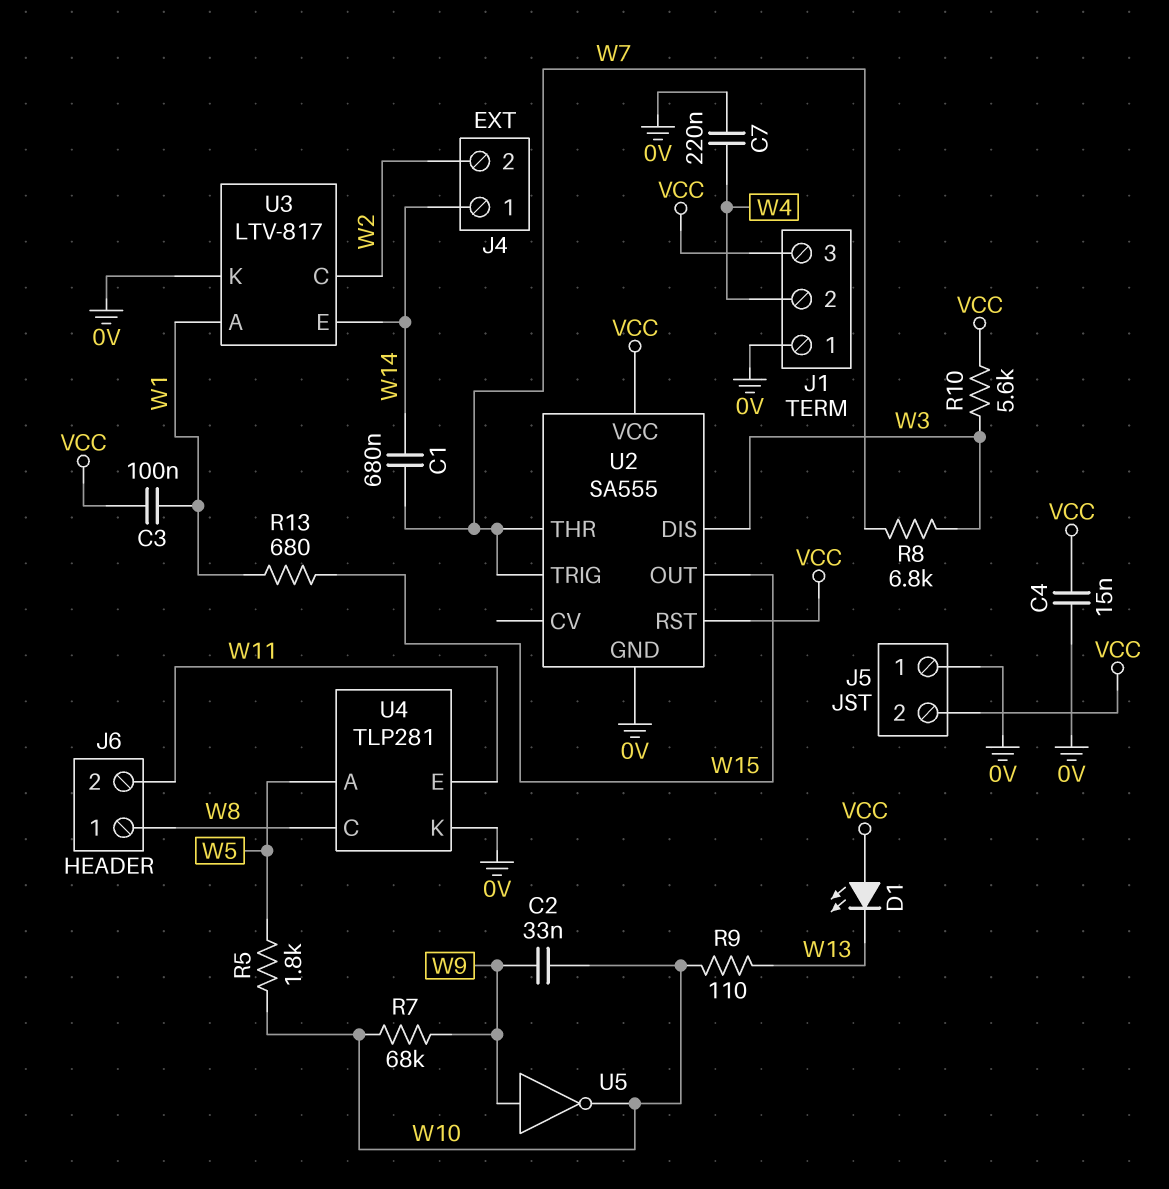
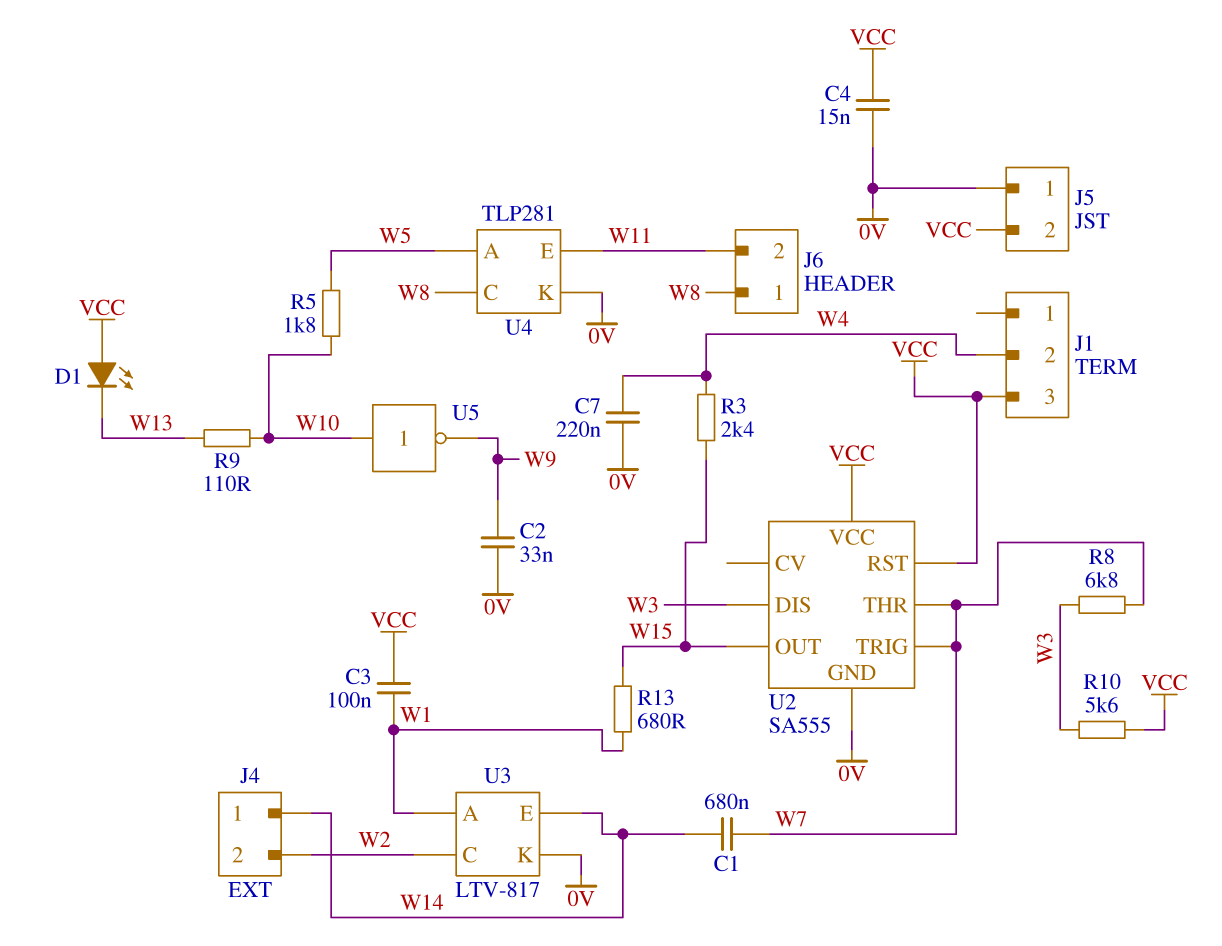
C2: 33nF (W9, W10) -> 33nF (0V, W9)
J1 pin 1: 0V -> none
R3: none -> 2.4k (W4, W15)
R7: 68k (W9, W10) -> none
U5: NOT (in W9, out W10) -> NOT (in W10, out W9)

